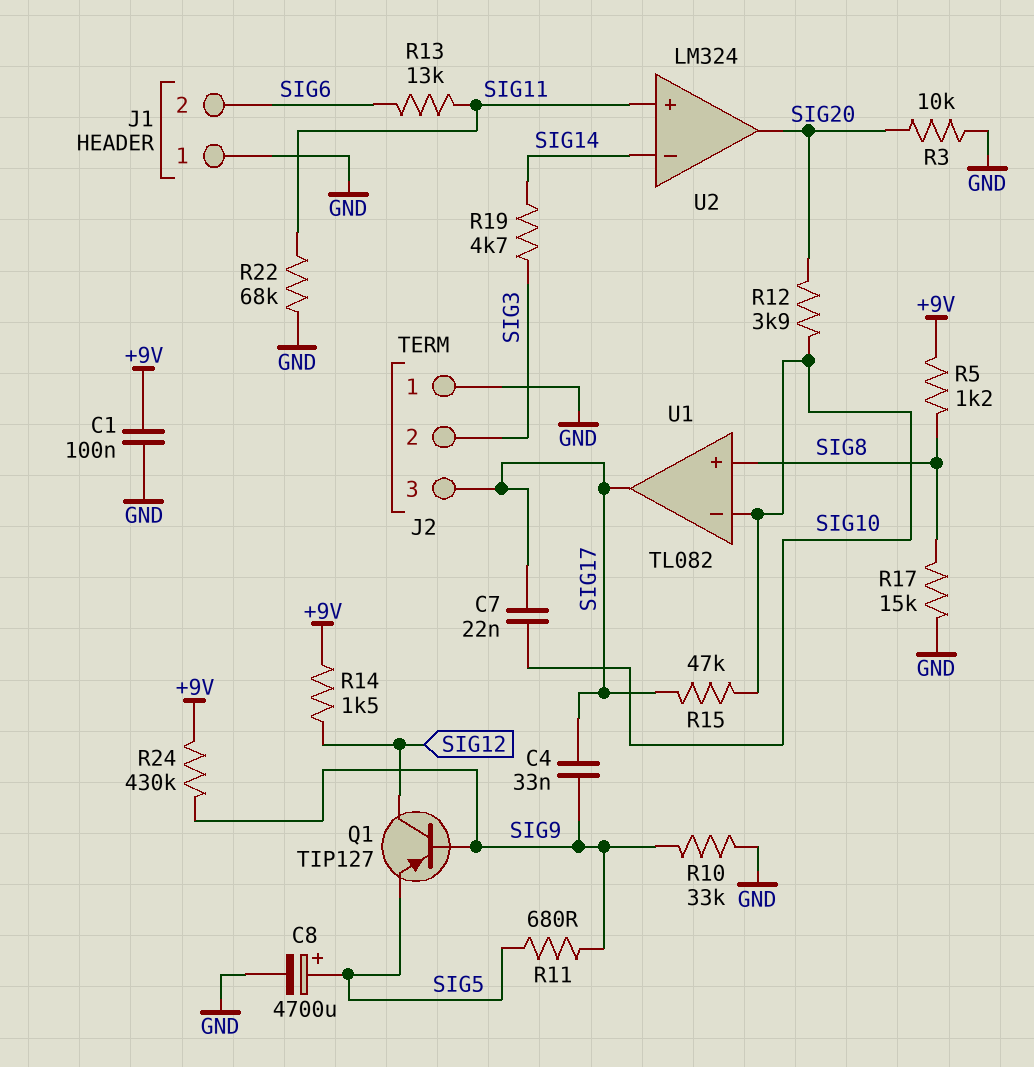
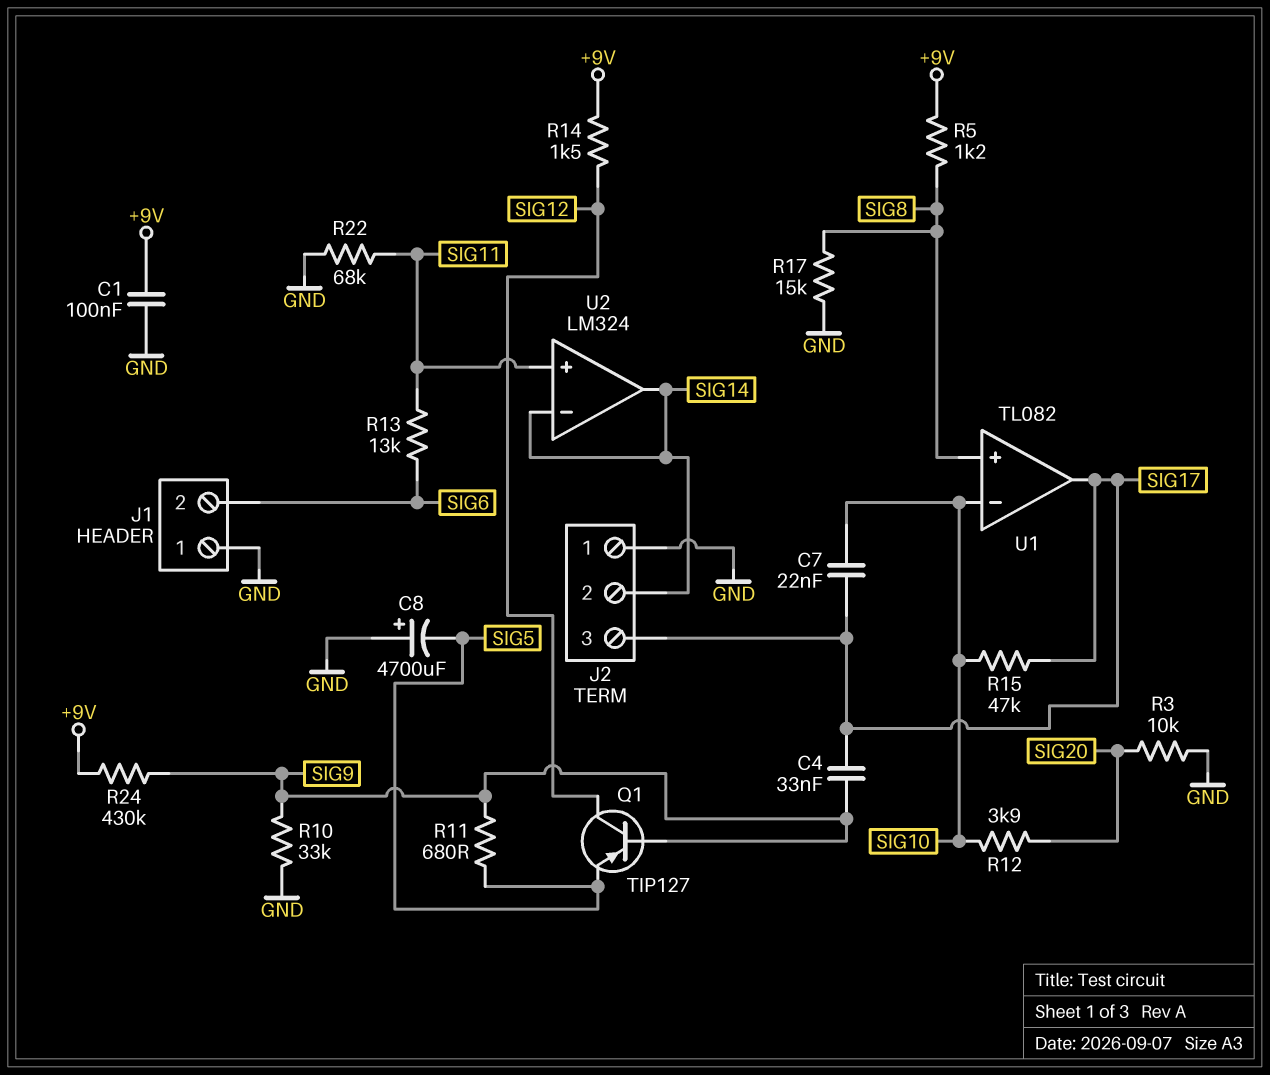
C8: 4700uF (plus SIG5, minus GND) -> 4700uF (plus GND, minus SIG5)
J2 pin 2: SIG3 -> SIG14
R19: 4.7k (SIG3, SIG14) -> none
U2 pin out: SIG20 -> SIG14

